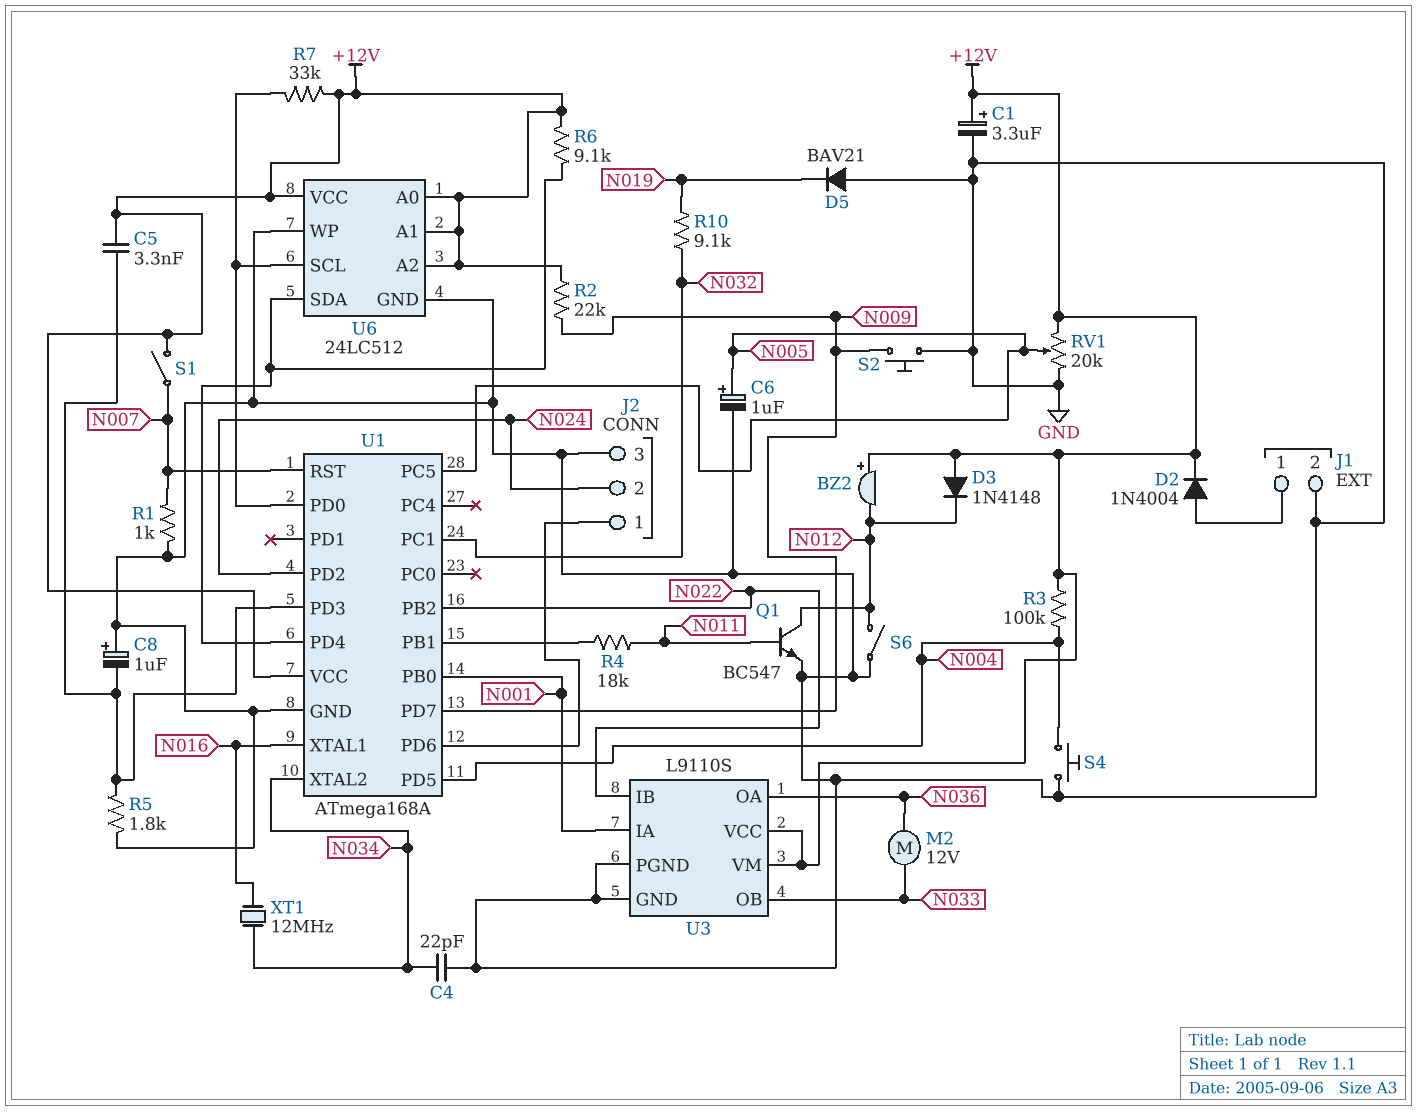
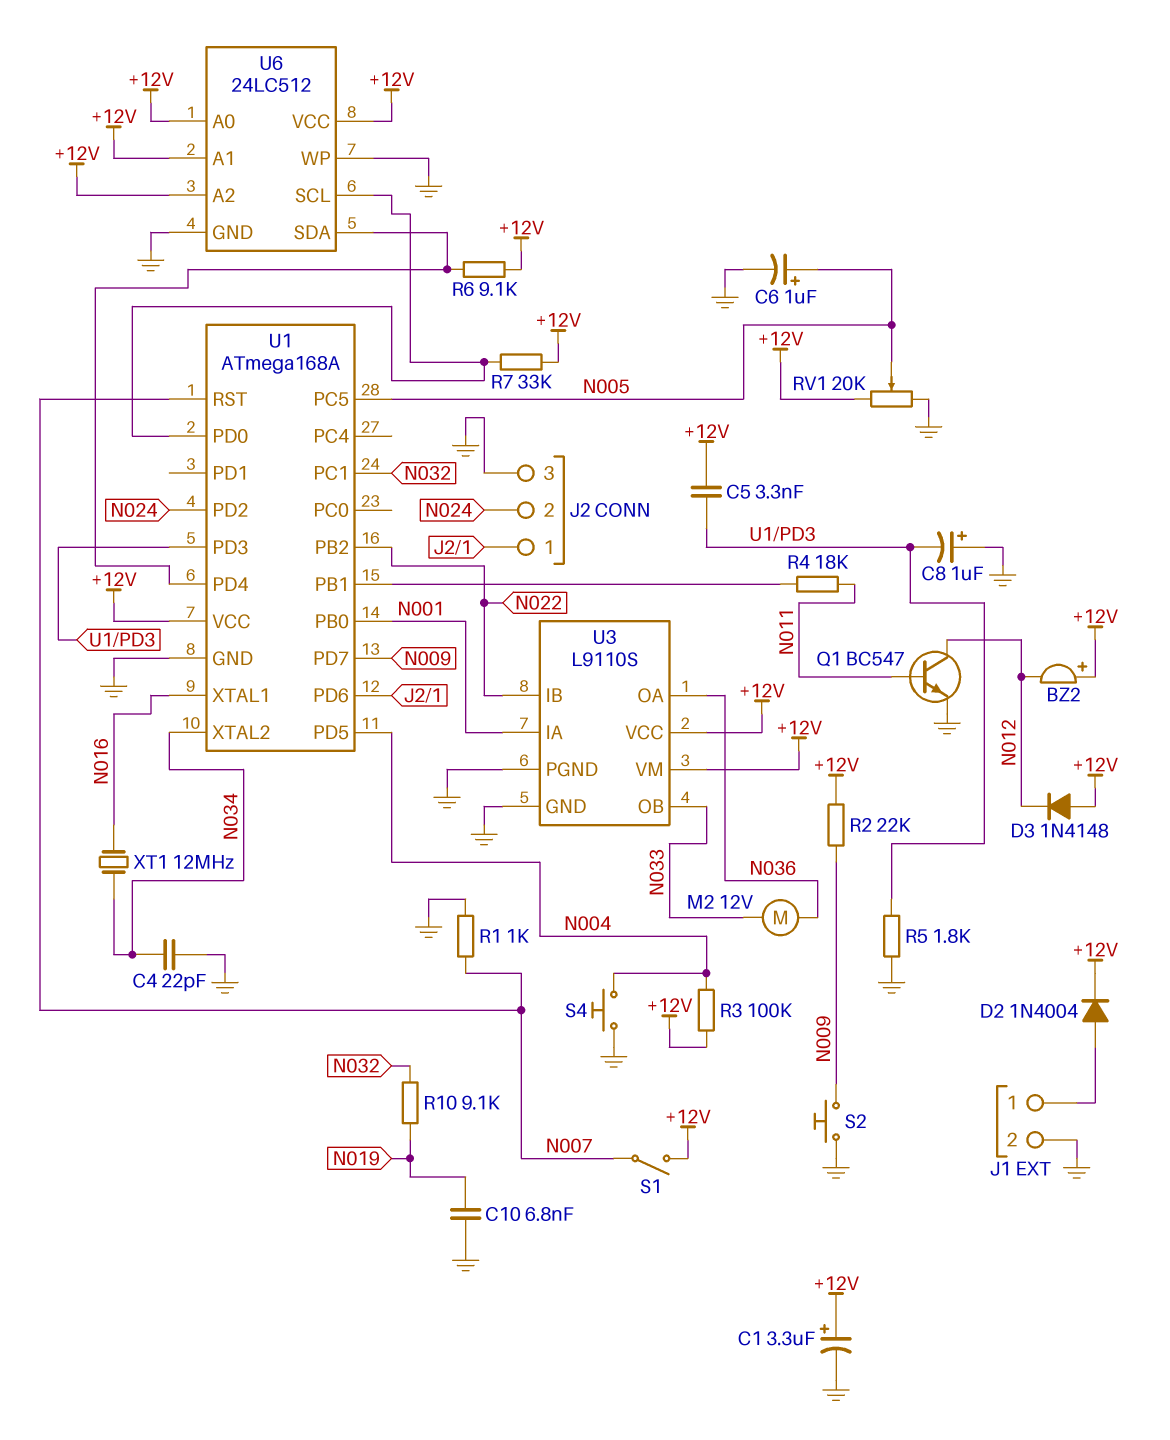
C10: none -> 6.8nF (GND, N019)
D5: diode BAV21 (A GND, K N019) -> none
S6: switch (GND, N012) -> none

